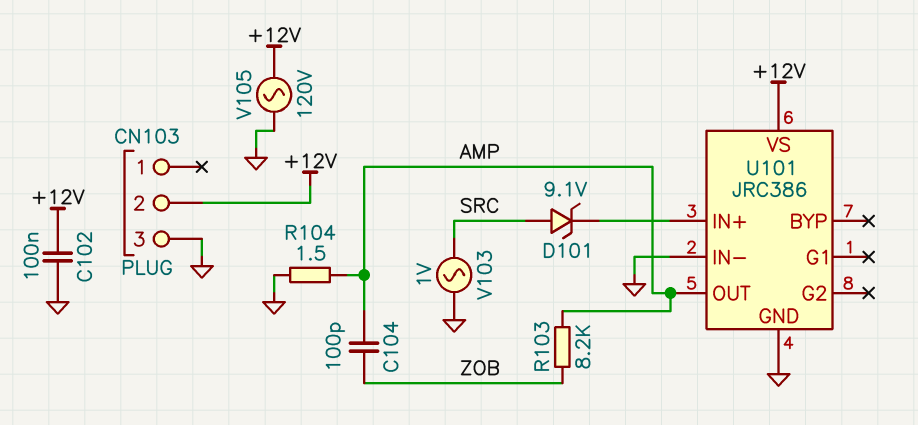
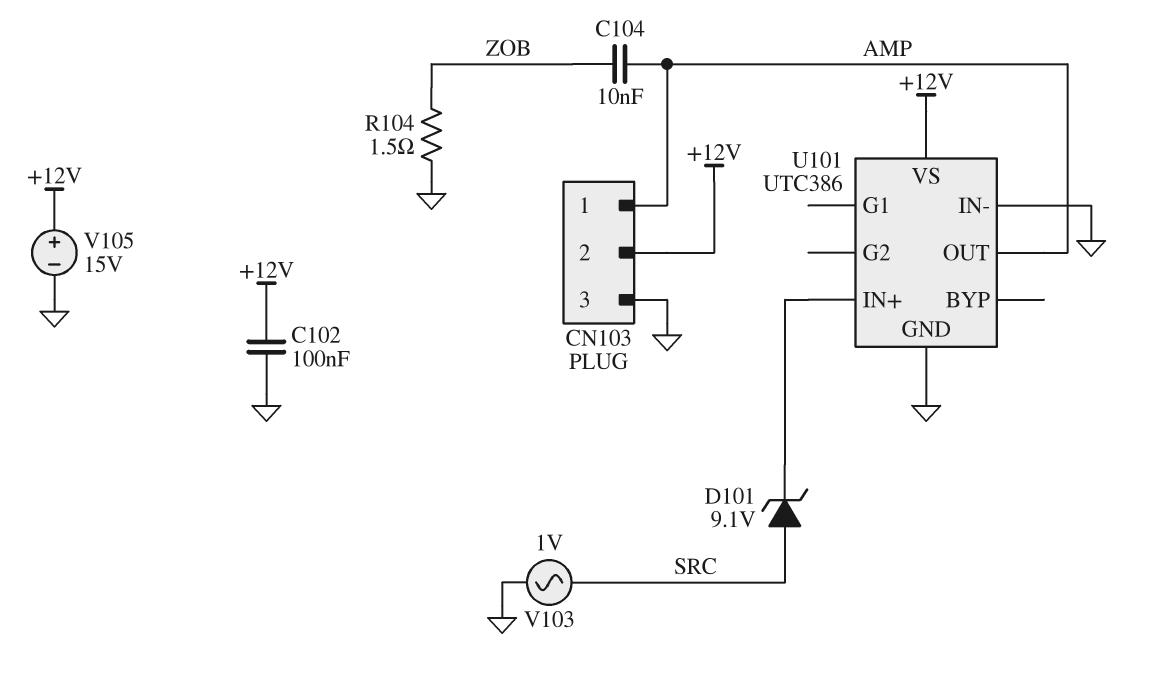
C104: 100pF (AMP, ZOB) -> 10nF (AMP, ZOB)
CN103 pin 1: none -> AMP
R103: 8.2k (AMP, ZOB) -> none
R104: 1.5 (AMP, GND) -> 1.5 (GND, ZOB)
U101: JRC386 -> UTC386
V105: AC 120V (+12V, GND) -> 15V (plus +12V, minus GND)

